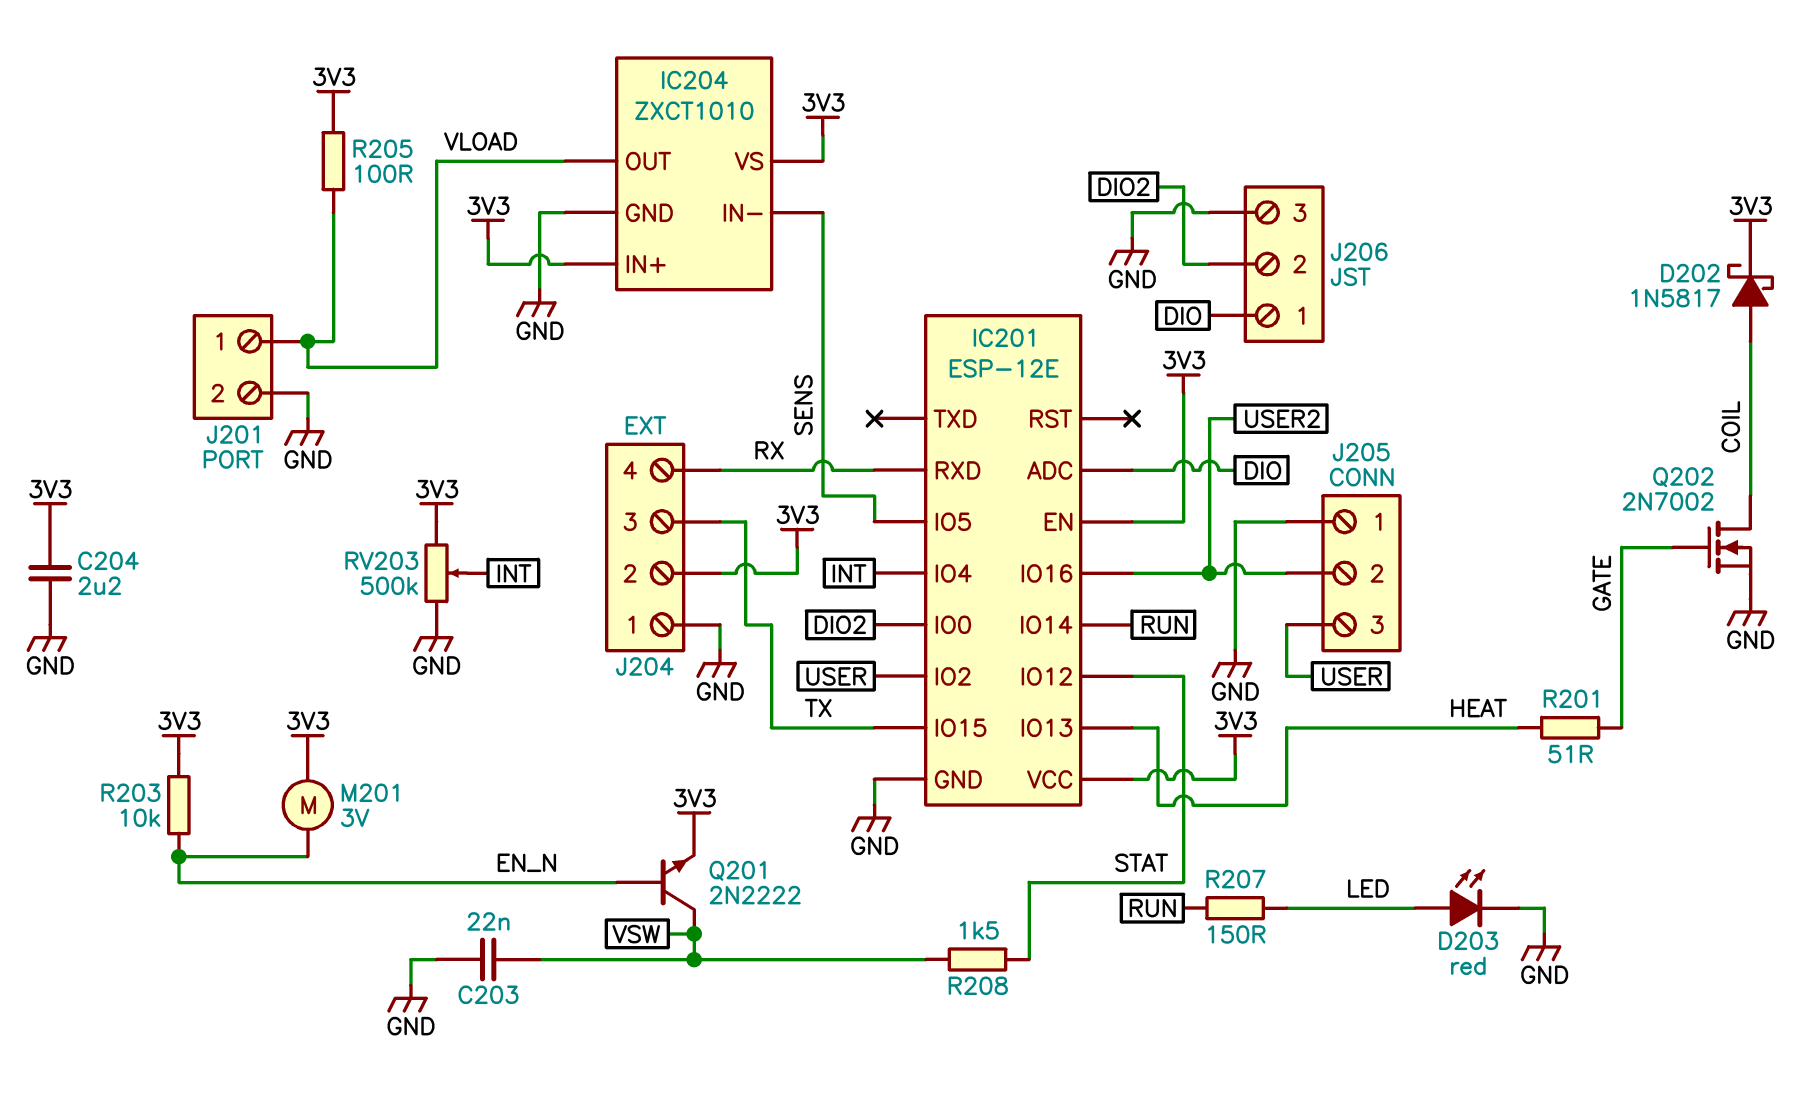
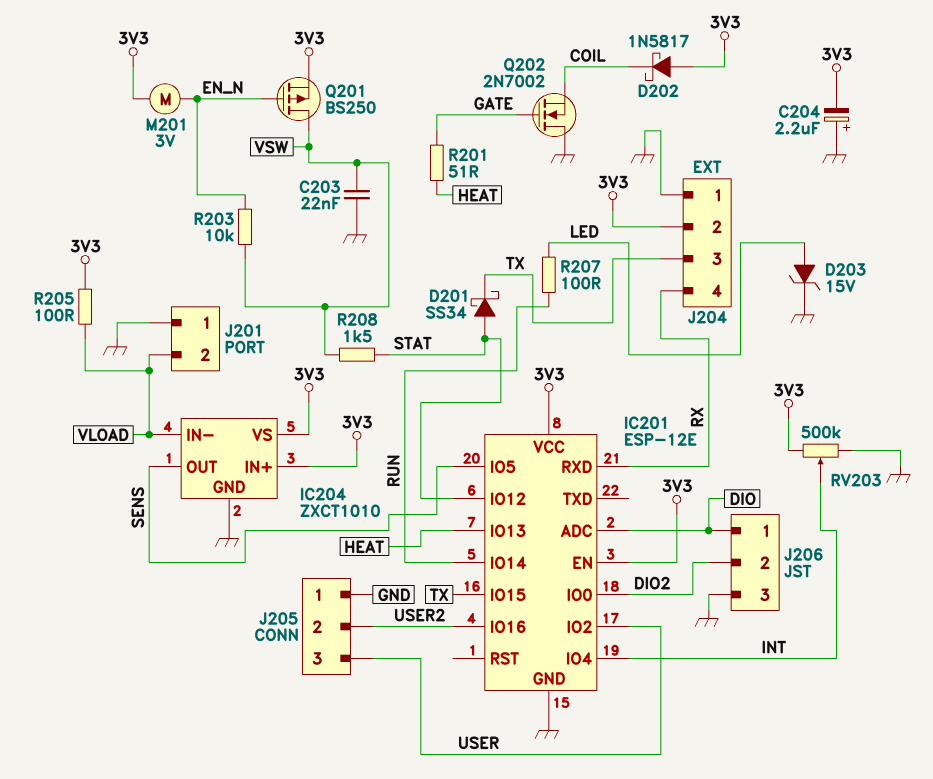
C204: 2.2uF (3V3, GND) -> 2.2uF (plus GND, minus 3V3)
D201: none -> schottky SS34 (A STAT, K TX)
D202: schottky 1N5817 (A COIL, K 3V3) -> schottky 1N5817 (A 3V3, K COIL)
D203: LED red (A LED, K GND) -> zener 15V (A LED, K GND)
IC204 pin IN-: SENS -> VLOAD
IC204 pin OUT: VLOAD -> SENS
J201 pin 1: VLOAD -> GND
J201 pin 2: GND -> VLOAD
Q201: NPN 2N2222 (B EN_N, C VSW, E 3V3) -> PMOS BS250 (G EN_N, D VSW, S 3V3)
Q202: NMOS 2N7002 (G GATE, D COIL, S GND) -> NMOS 2N7002 (G GATE, D GND, S COIL)
R203: 10k (3V3, EN_N) -> 10k (EN_N, VSW)
R207: 150 (LED, RUN) -> 100 (LED, RUN)

